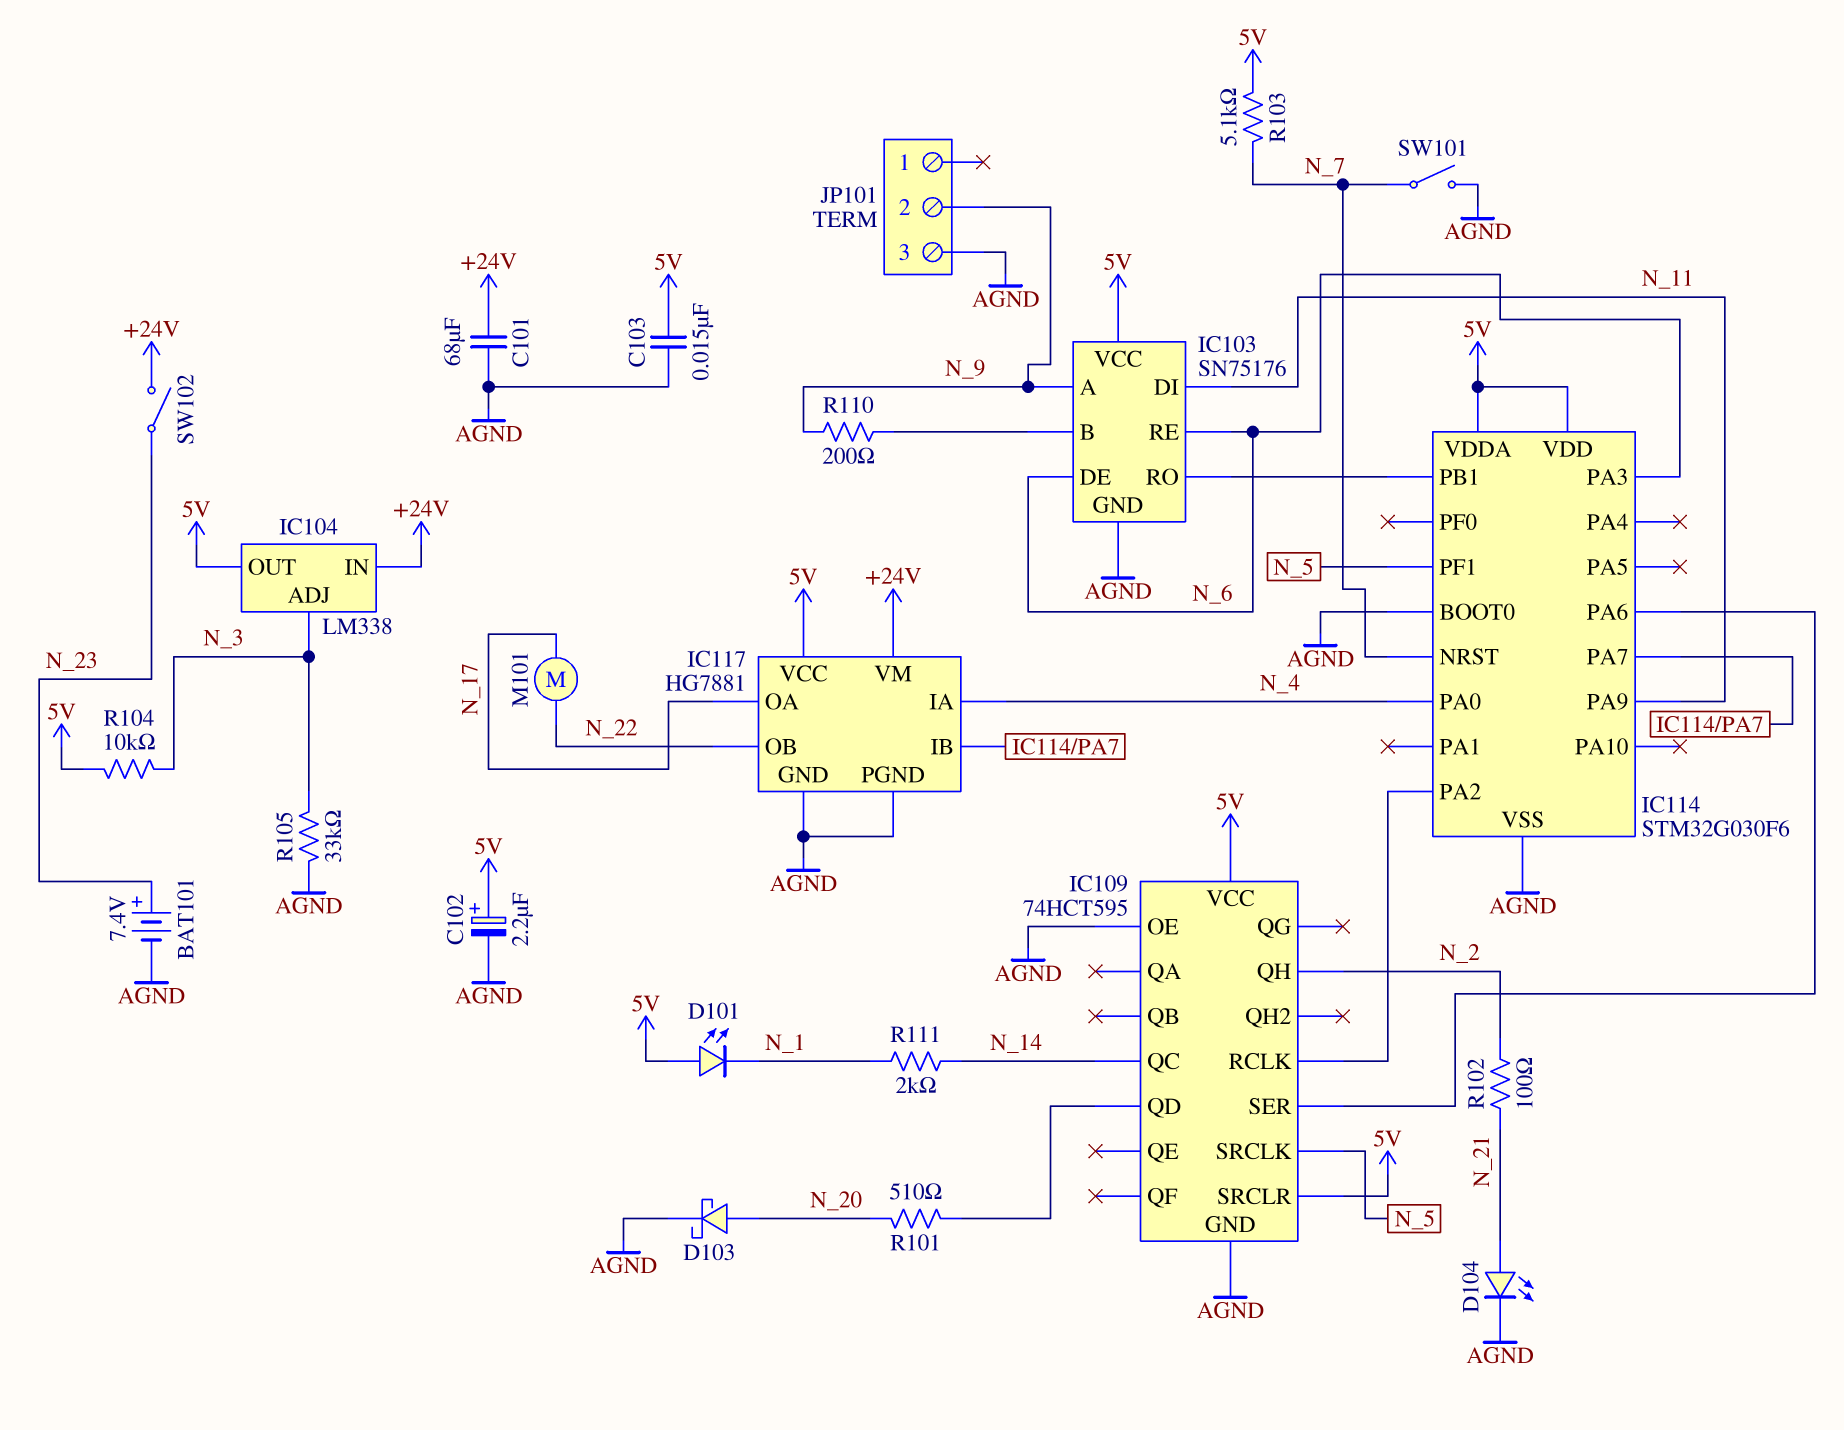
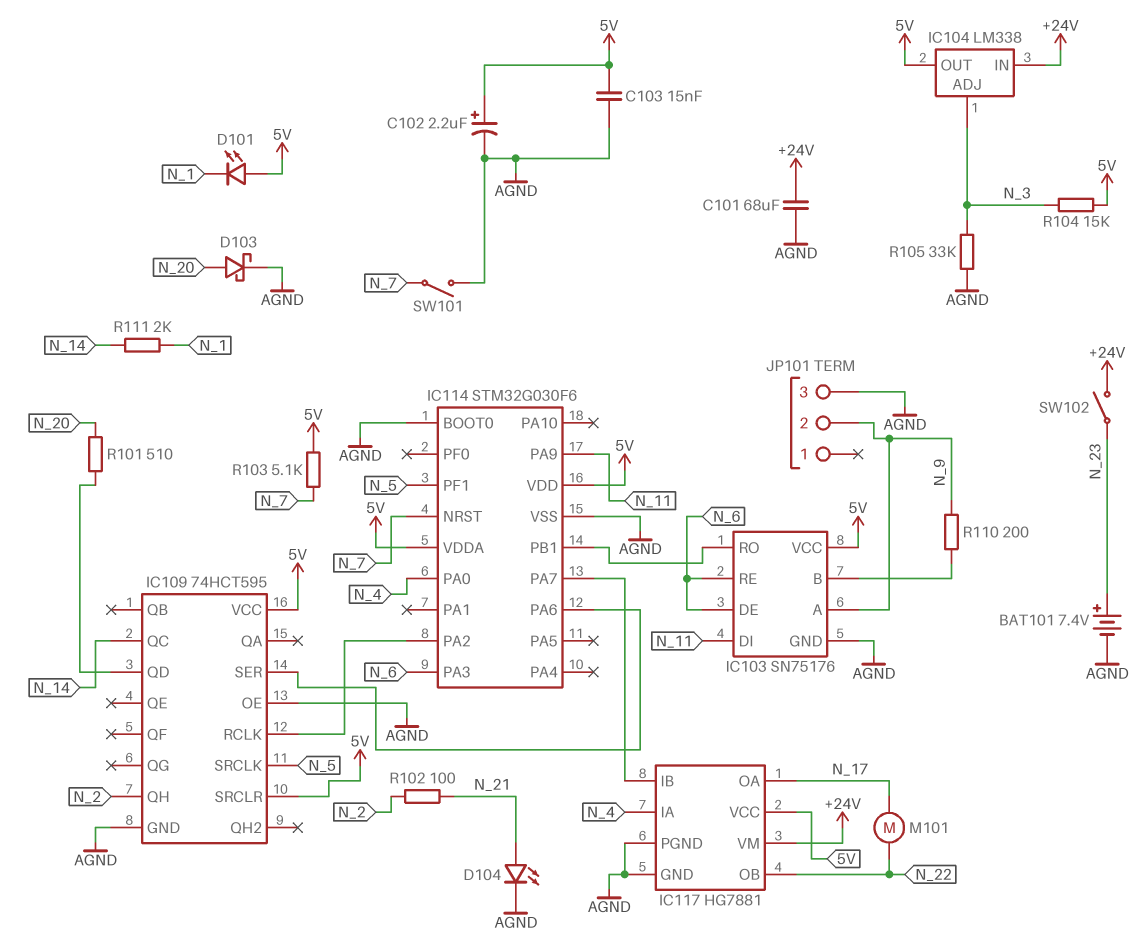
R104: 10k (5V, N_3) -> 15k (5V, N_3)

